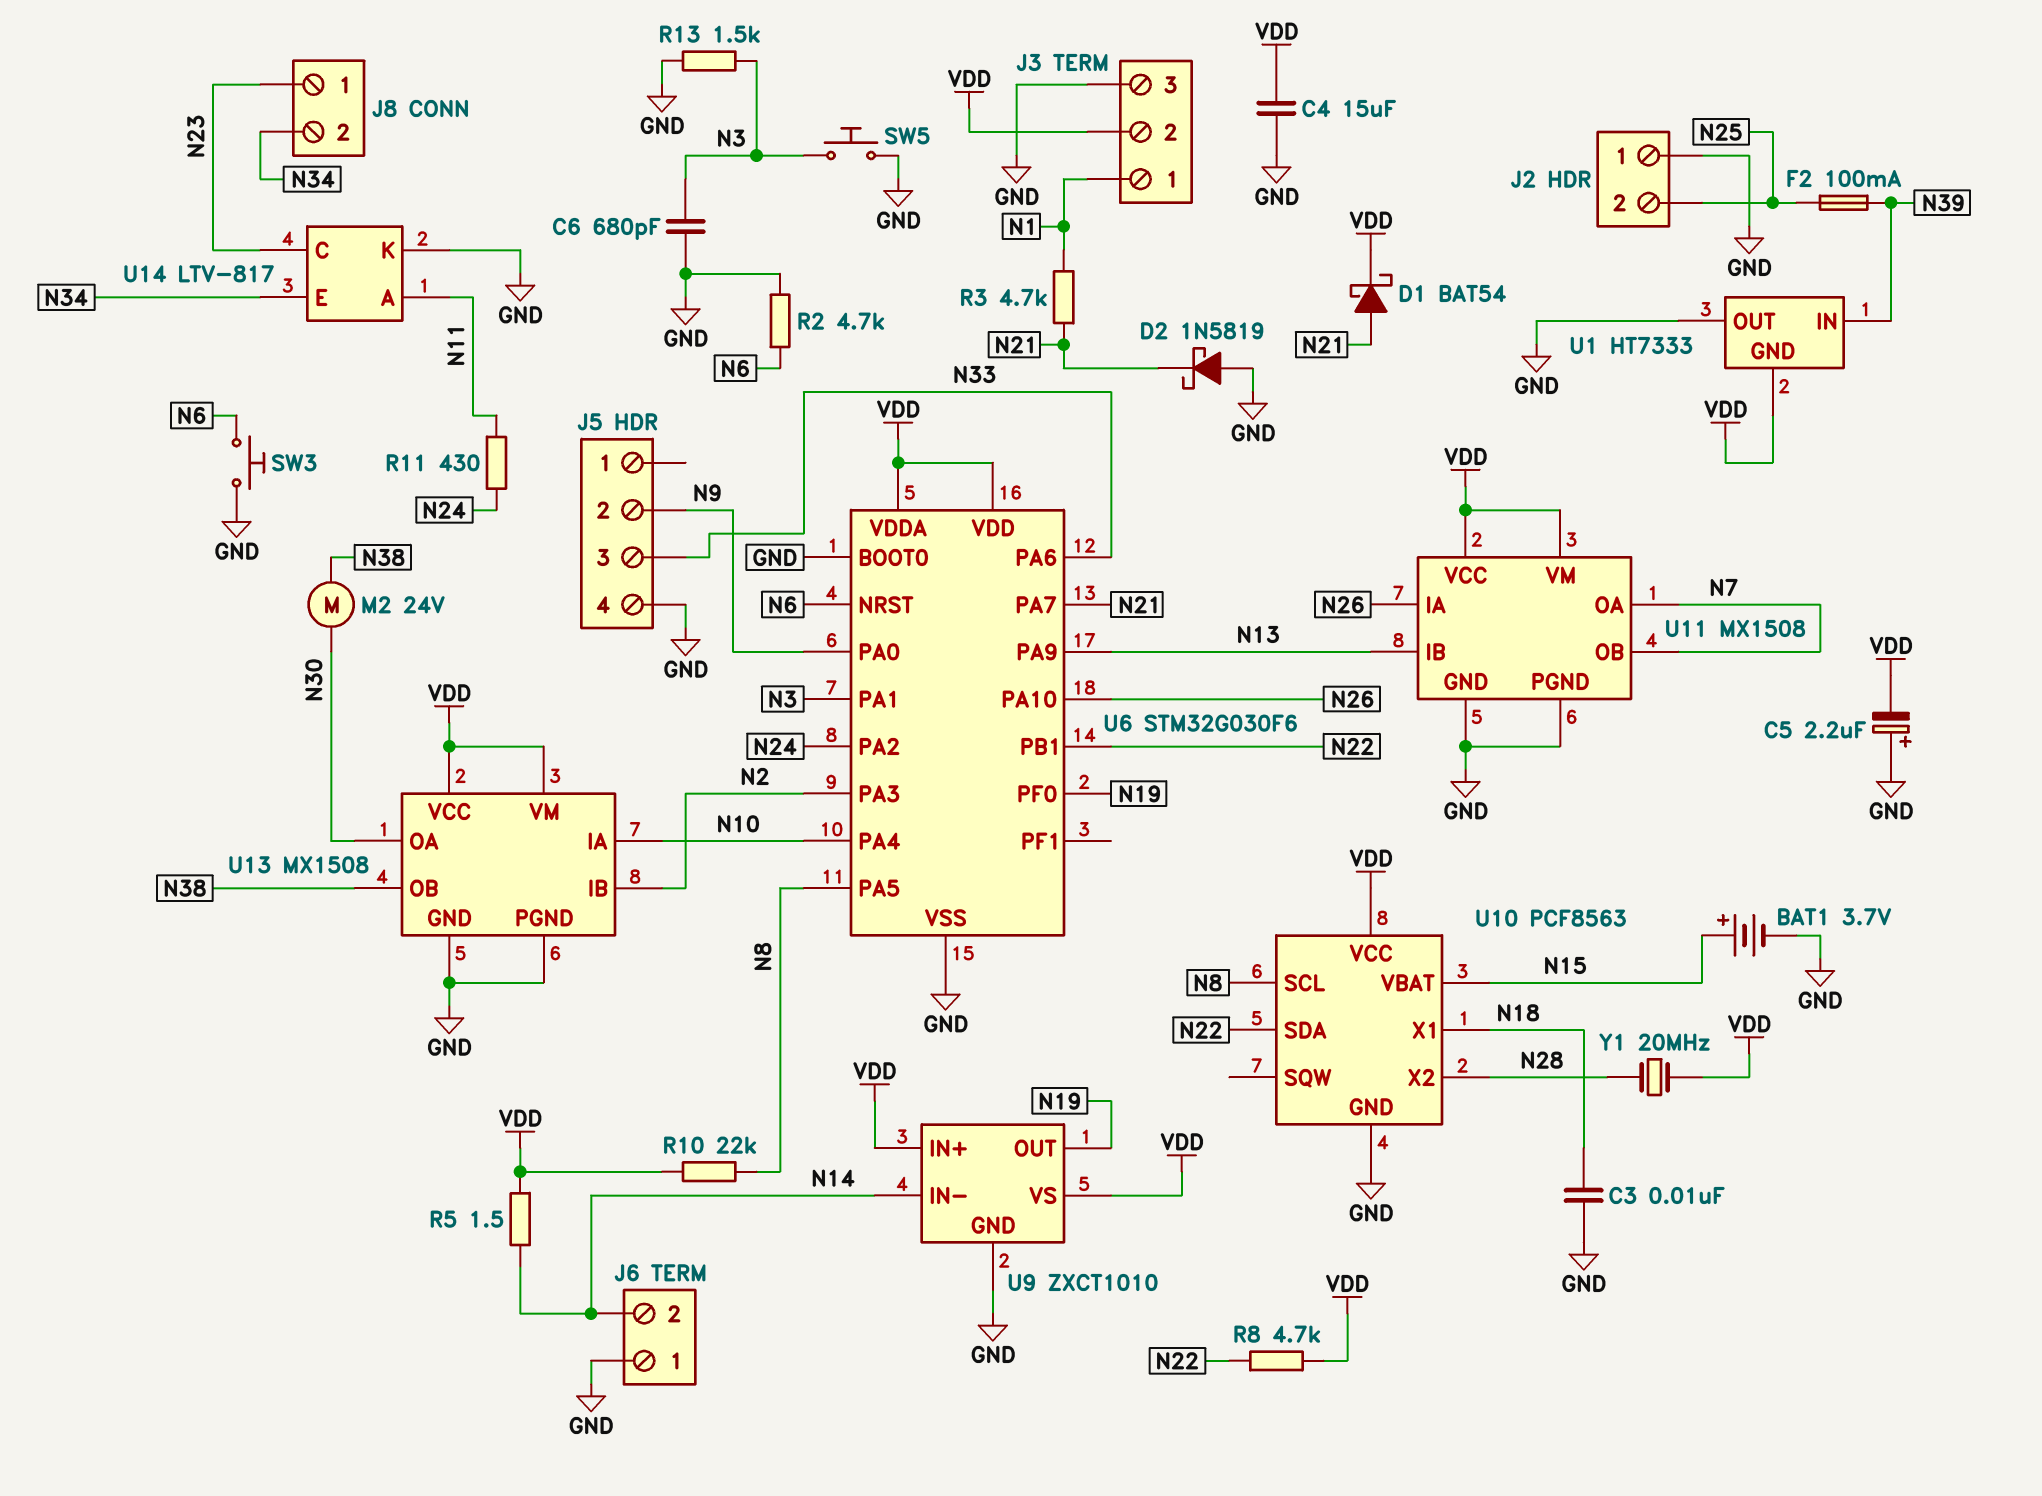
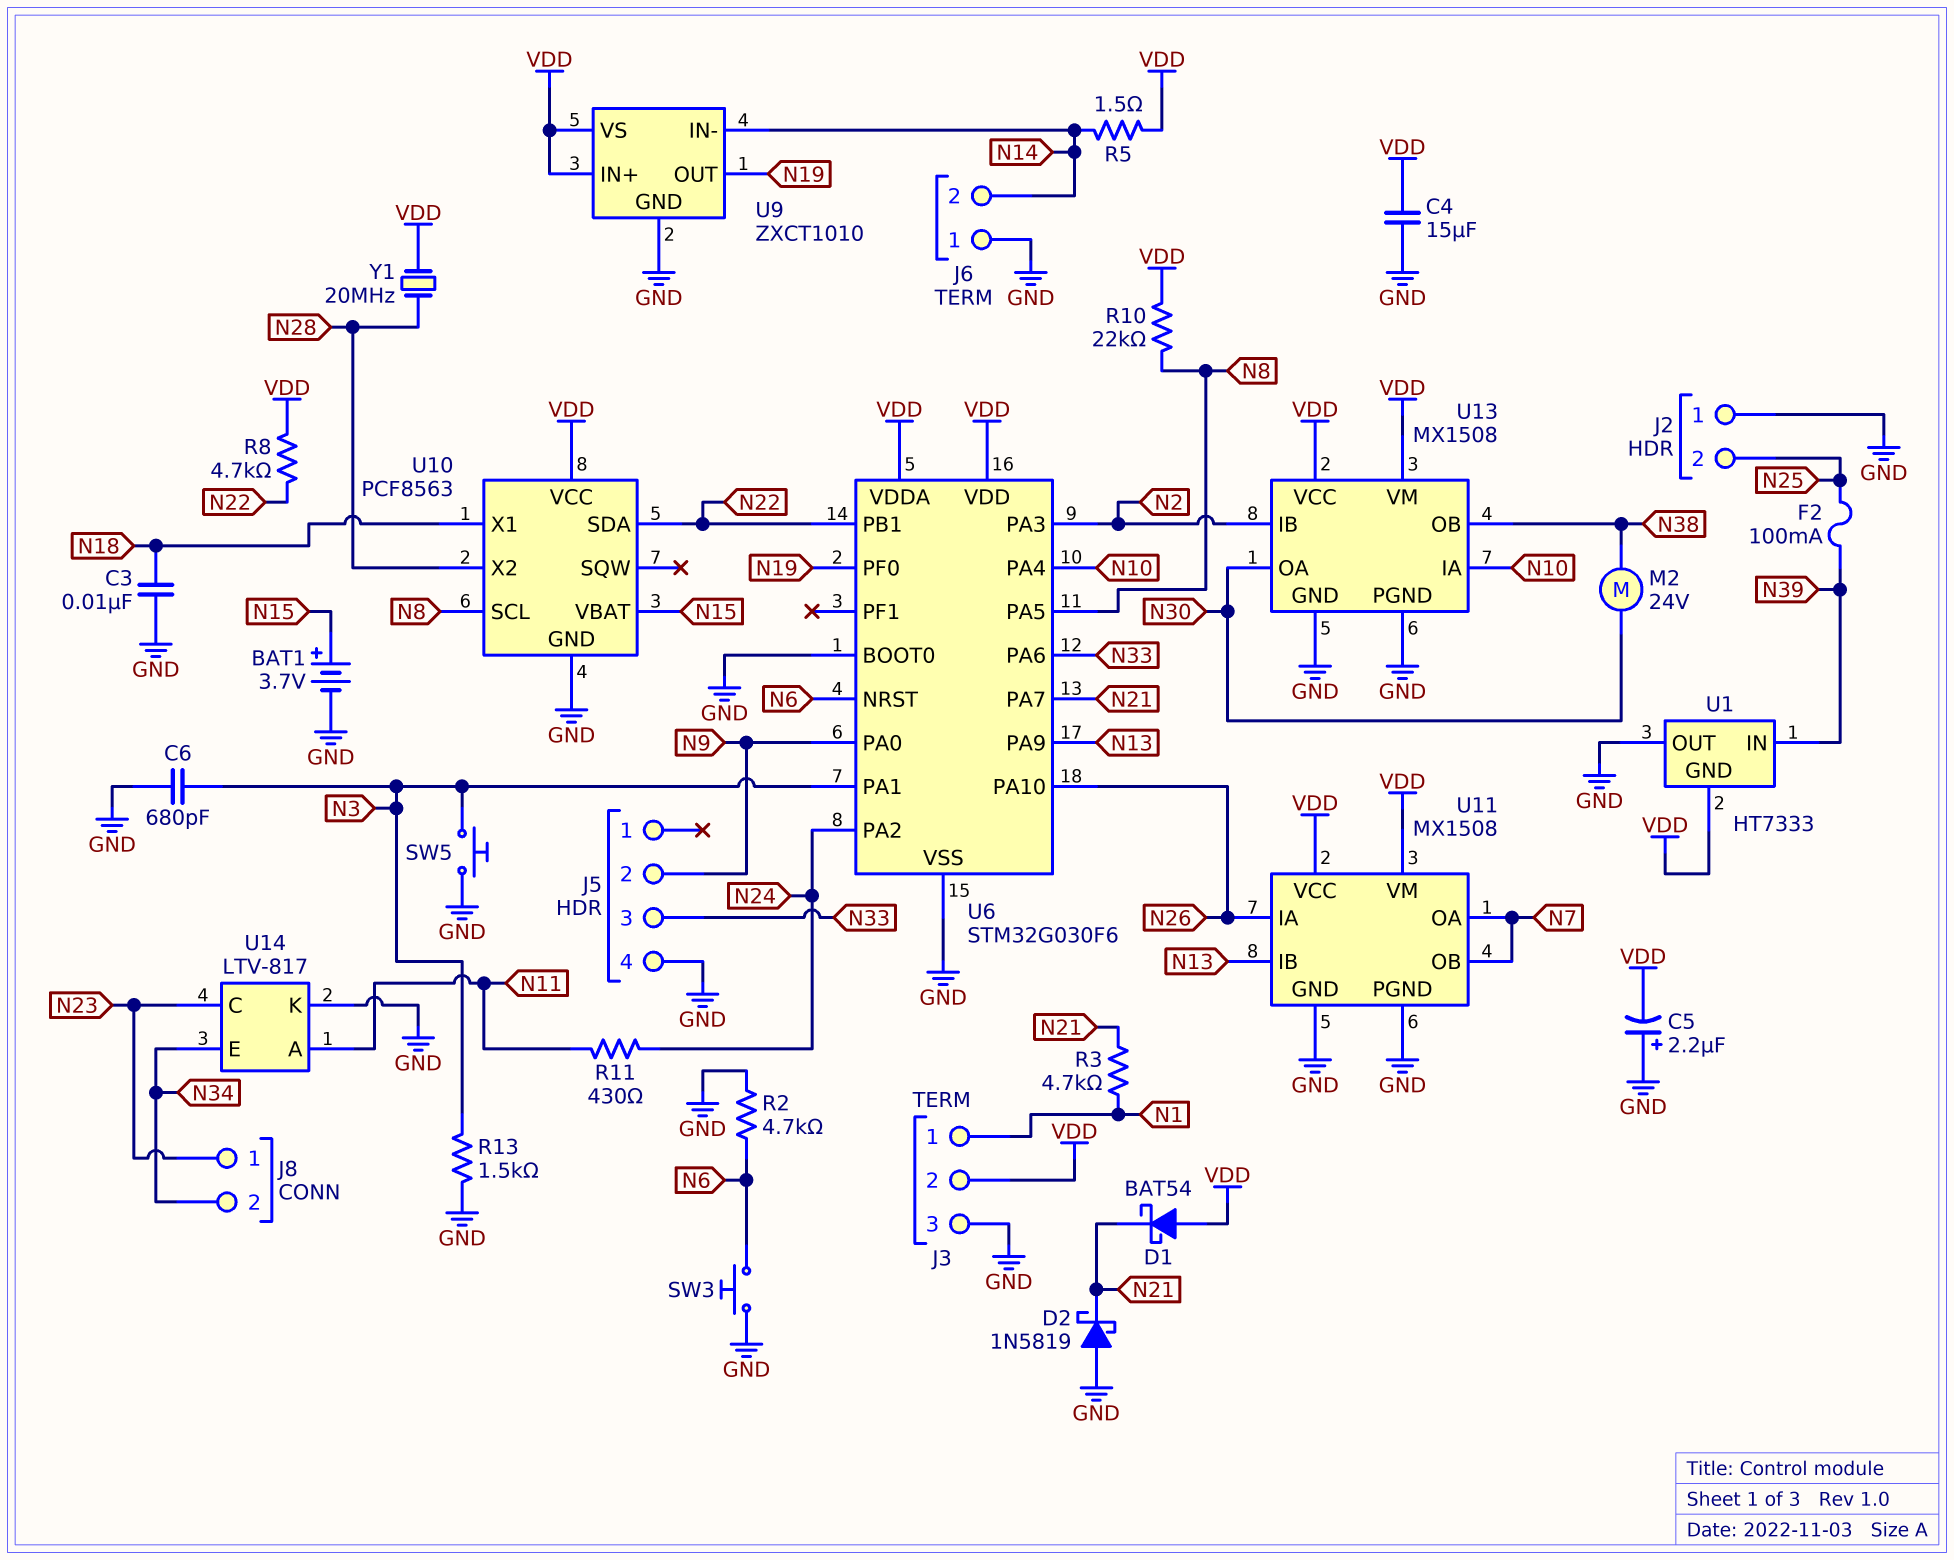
D1: schottky BAT54 (A N21, K VDD) -> schottky BAT54 (A VDD, K N21)

